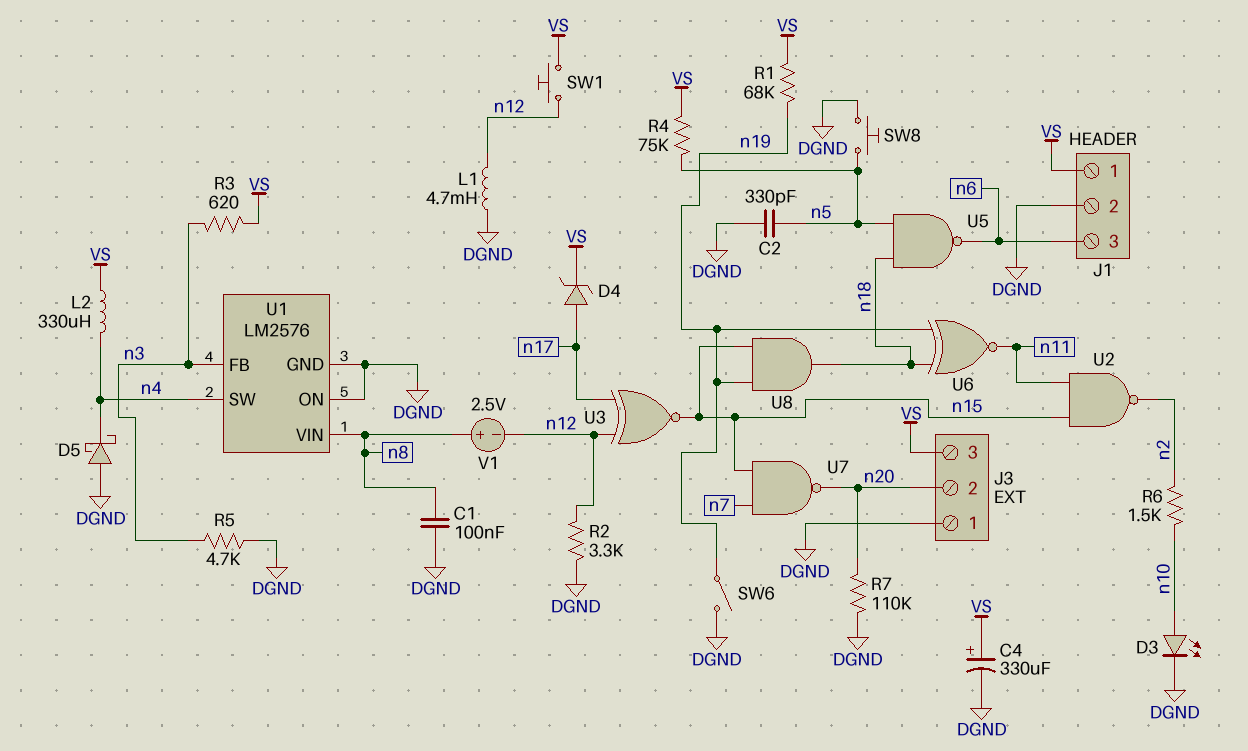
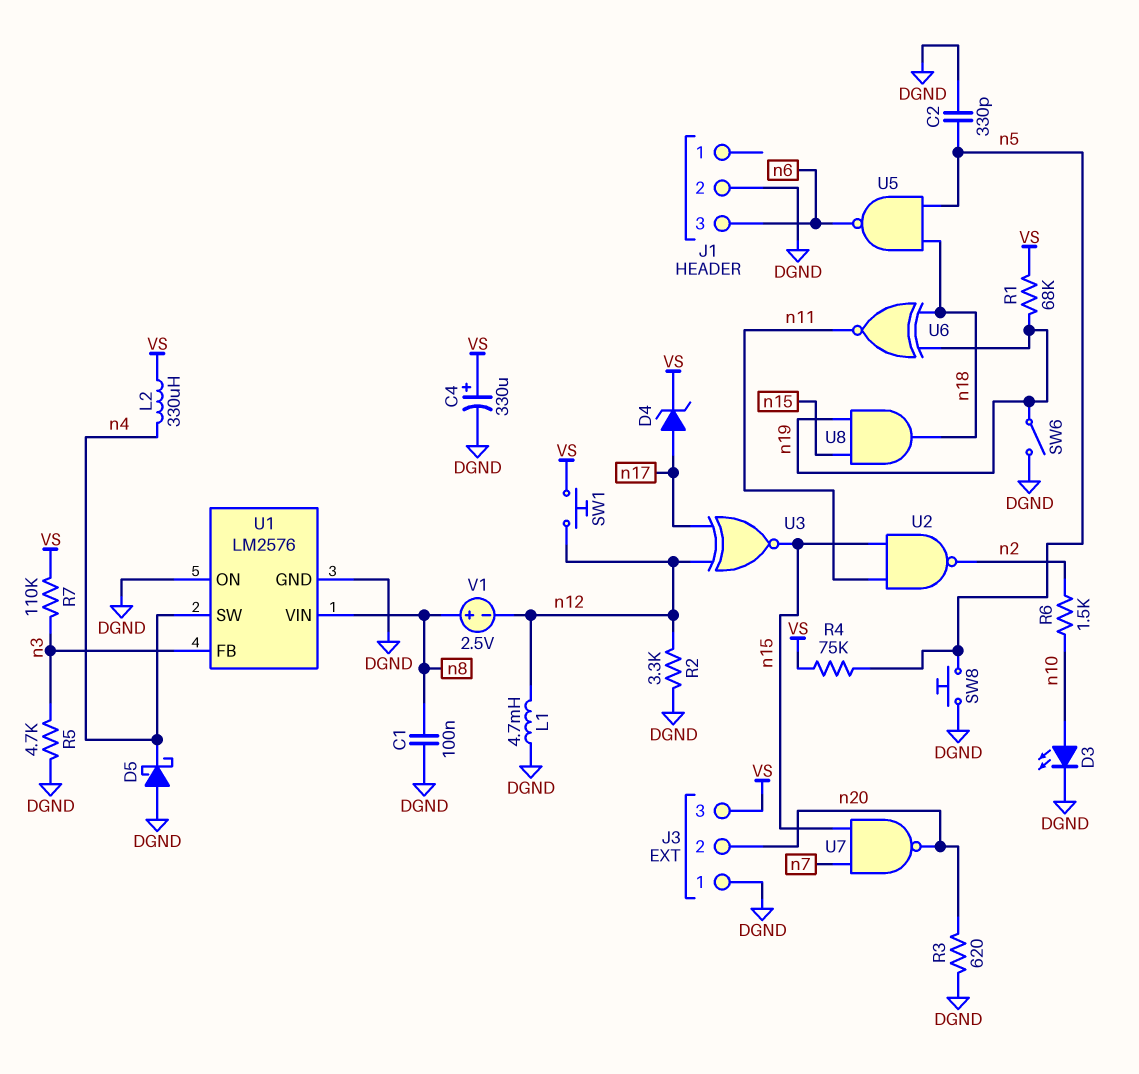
J1 pin 1: VS -> none
R3: 620 (VS, n3) -> 620 (DGND, n20)
R7: 110k (DGND, n20) -> 110k (VS, n3)

